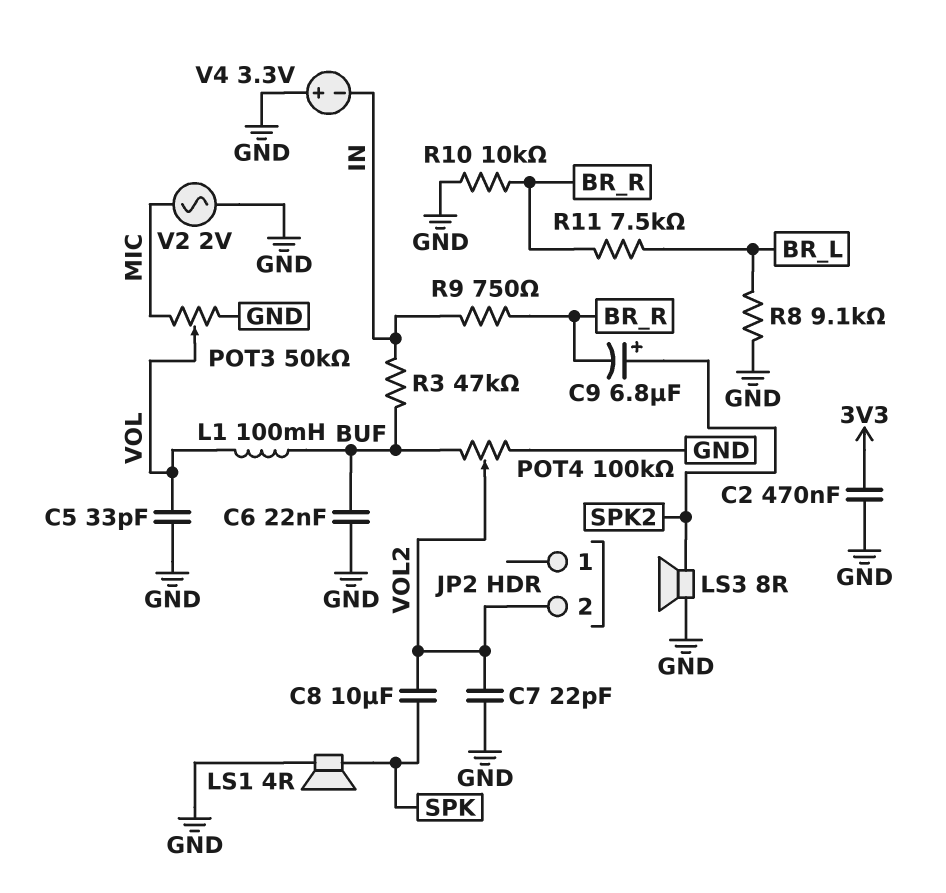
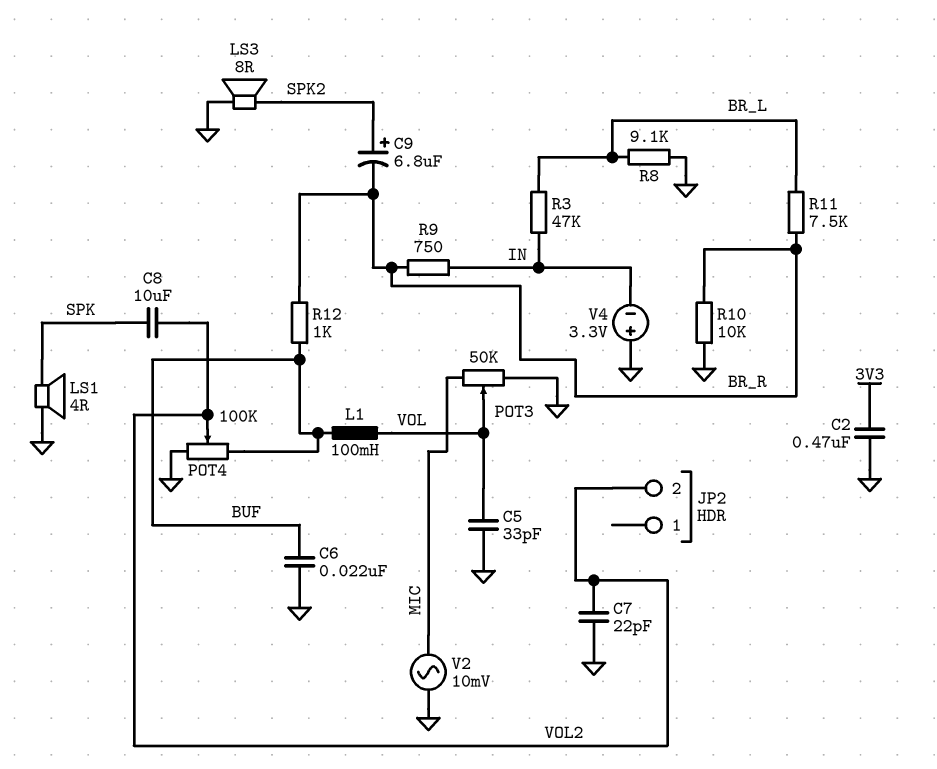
R3: 47k (BUF, IN) -> 47k (BR_L, IN)
R12: none -> 1k (BR_R, BUF)
V2: AC 2V (GND, MIC) -> AC 10mV (GND, MIC)

